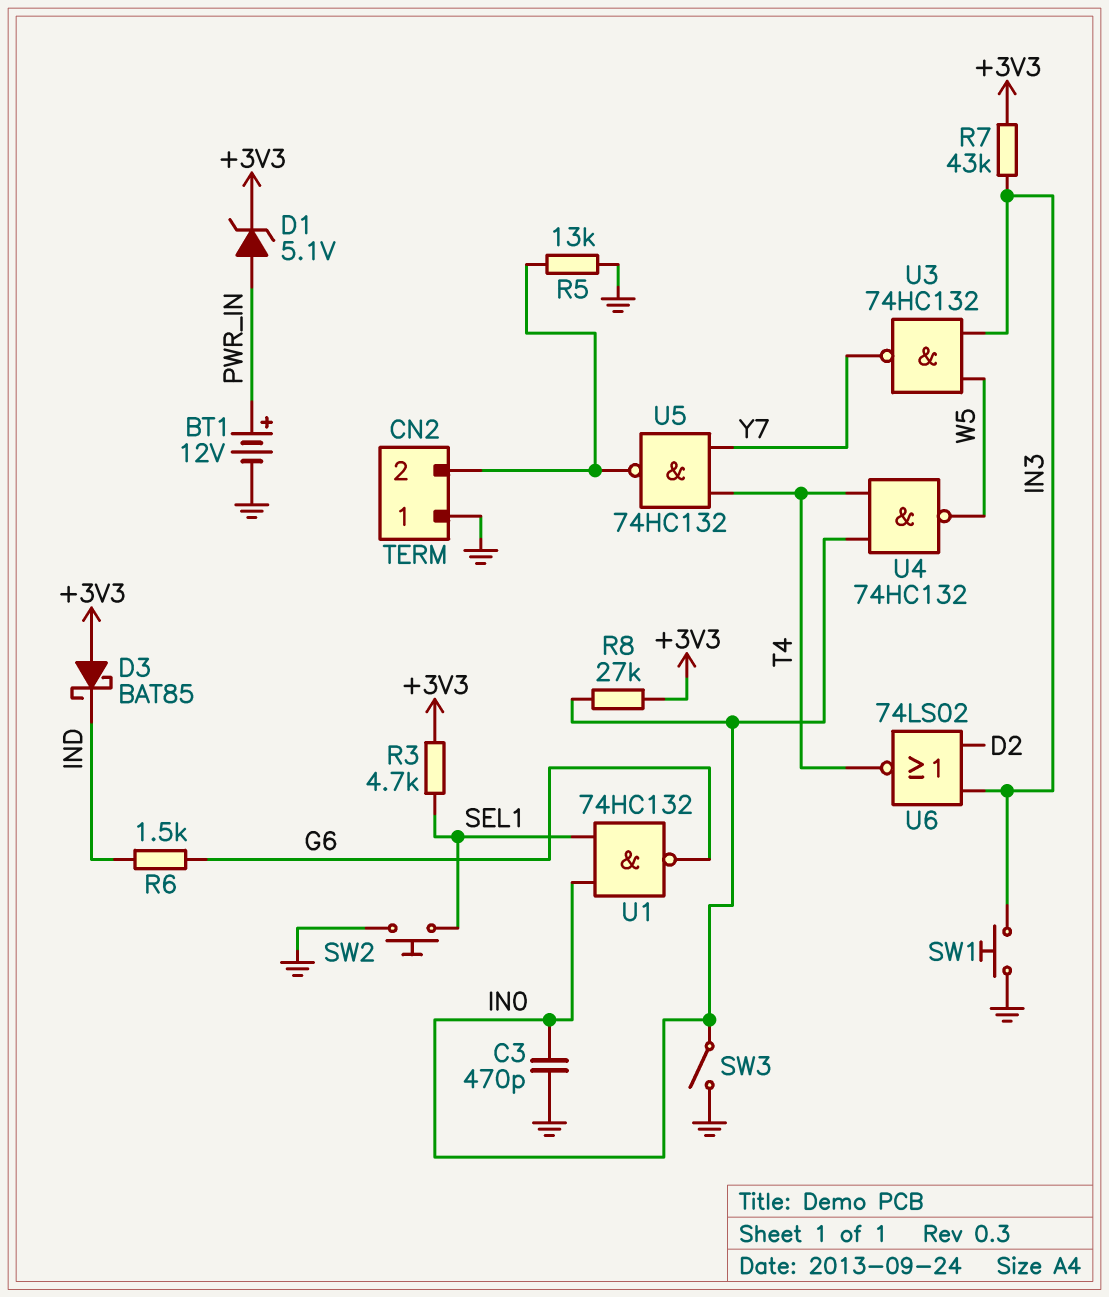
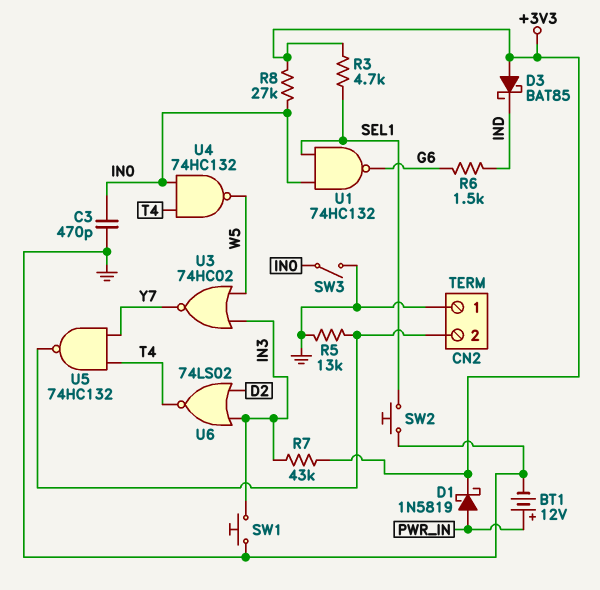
D1: zener 5.1V (A PWR_IN, K +3V3) -> schottky 1N5819 (A PWR_IN, K +3V3)
U3: NAND 74HC132 (in IN3, in W5, out Y7) -> NOR 74HC02 (in IN3, in W5, out Y7)

